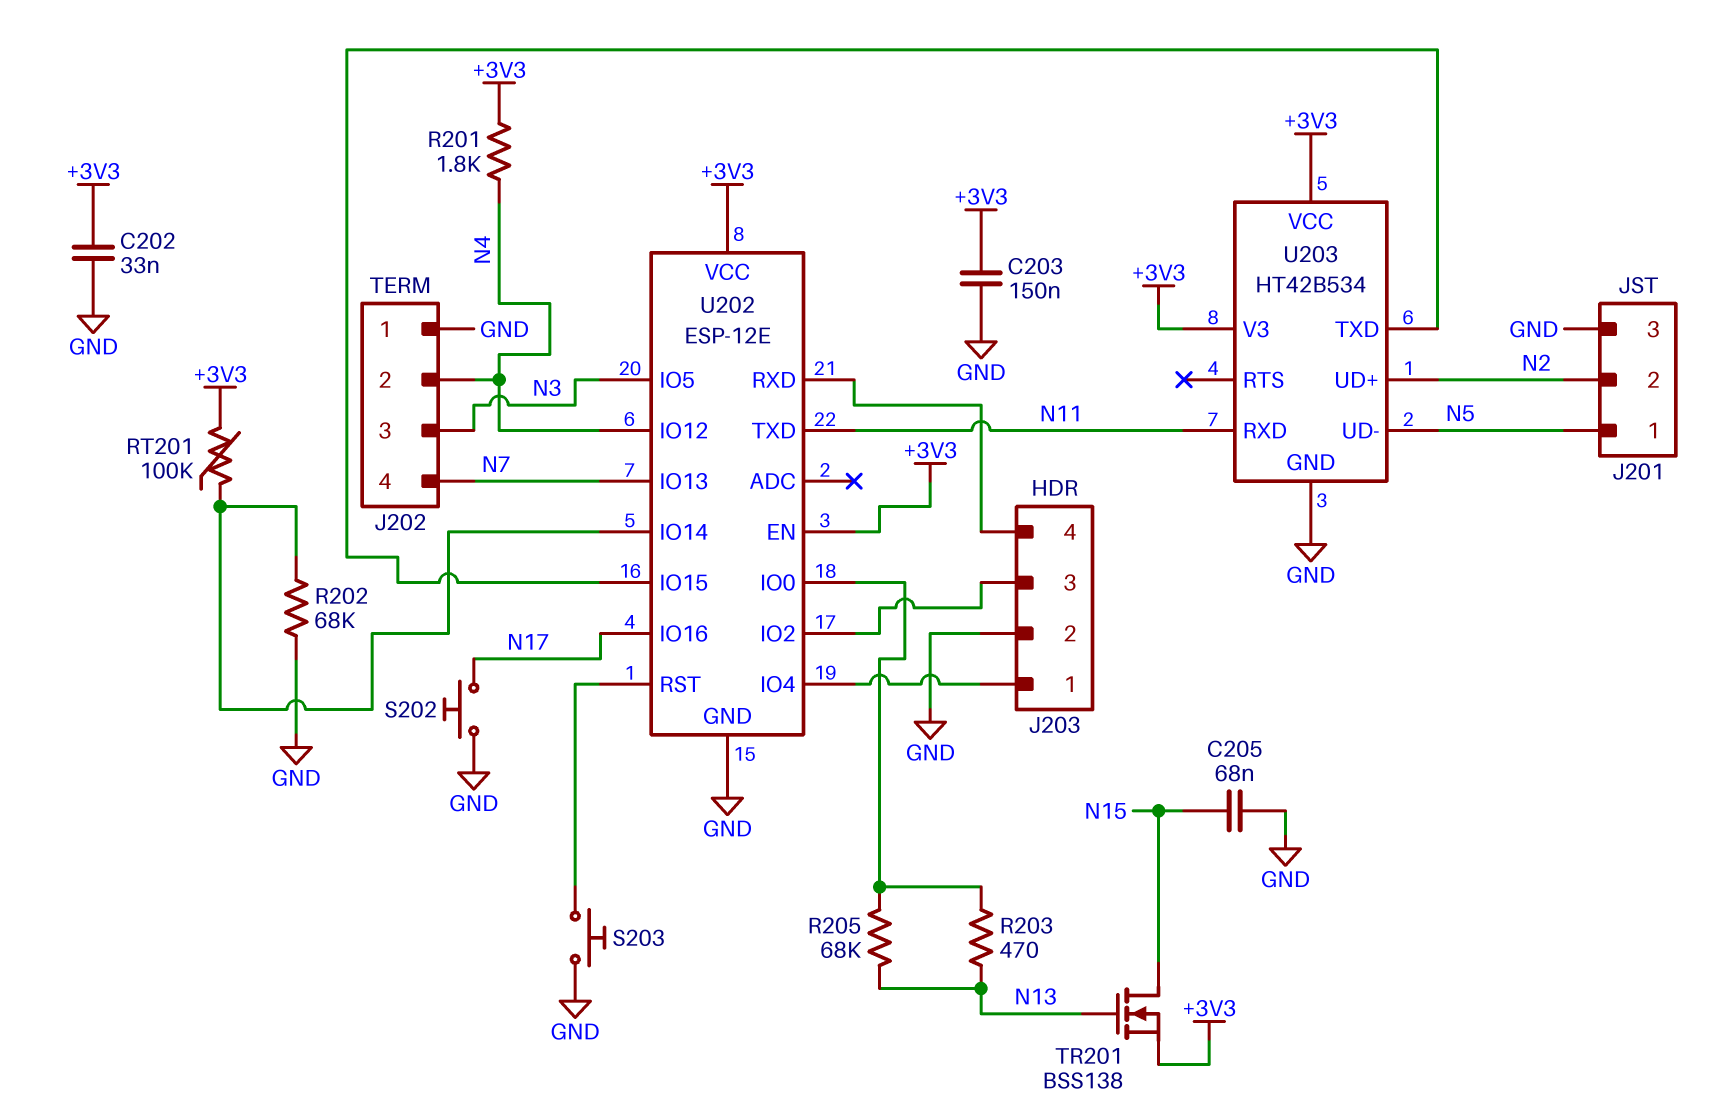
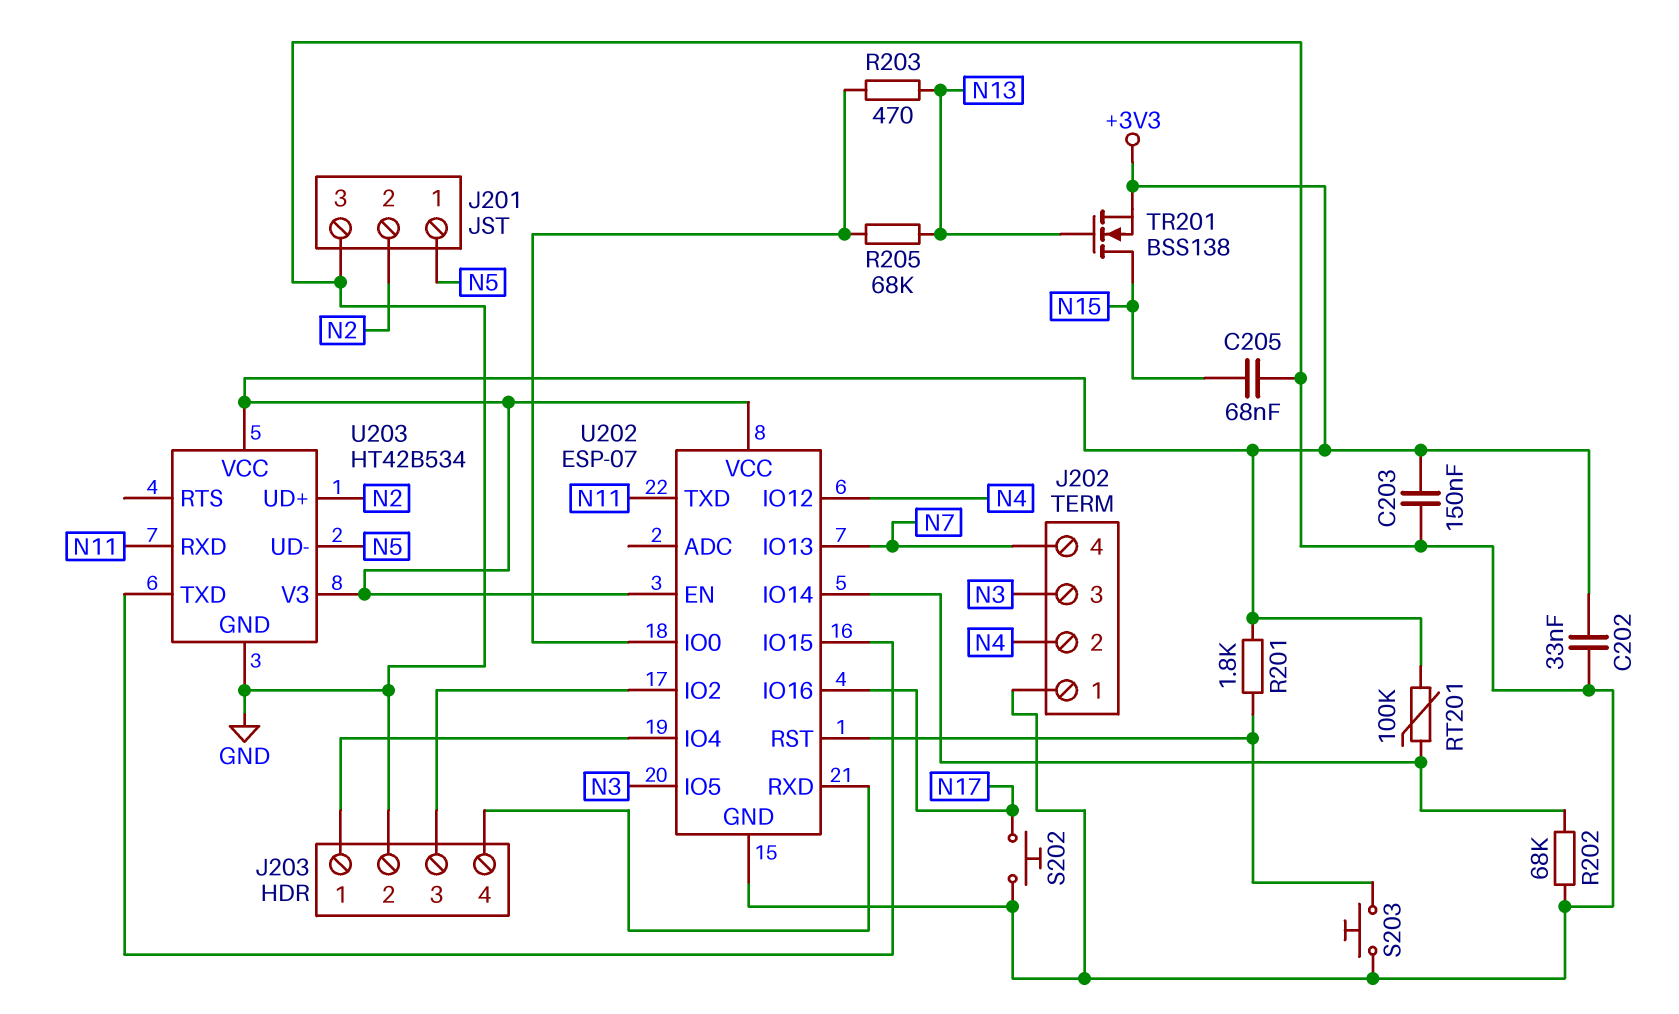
R201: 1.8k (+3V3, N4) -> 1.8k (+3V3, U202/RST)
U202: ESP-12E -> ESP-07

